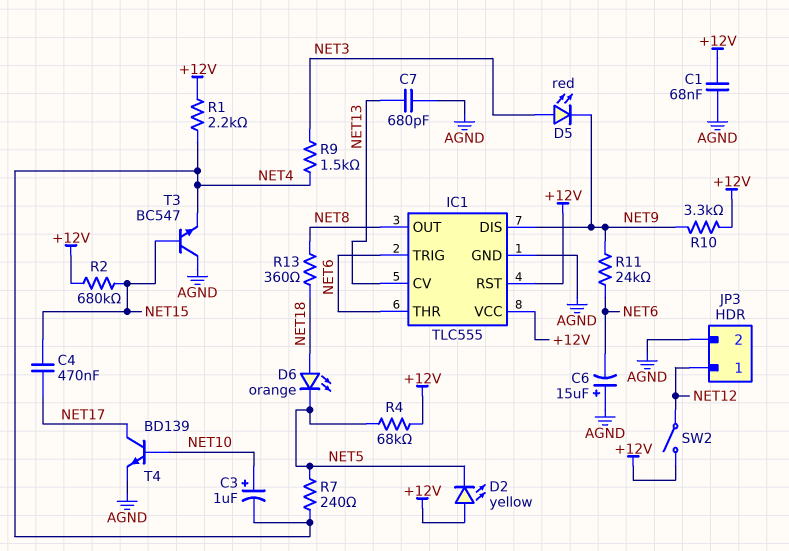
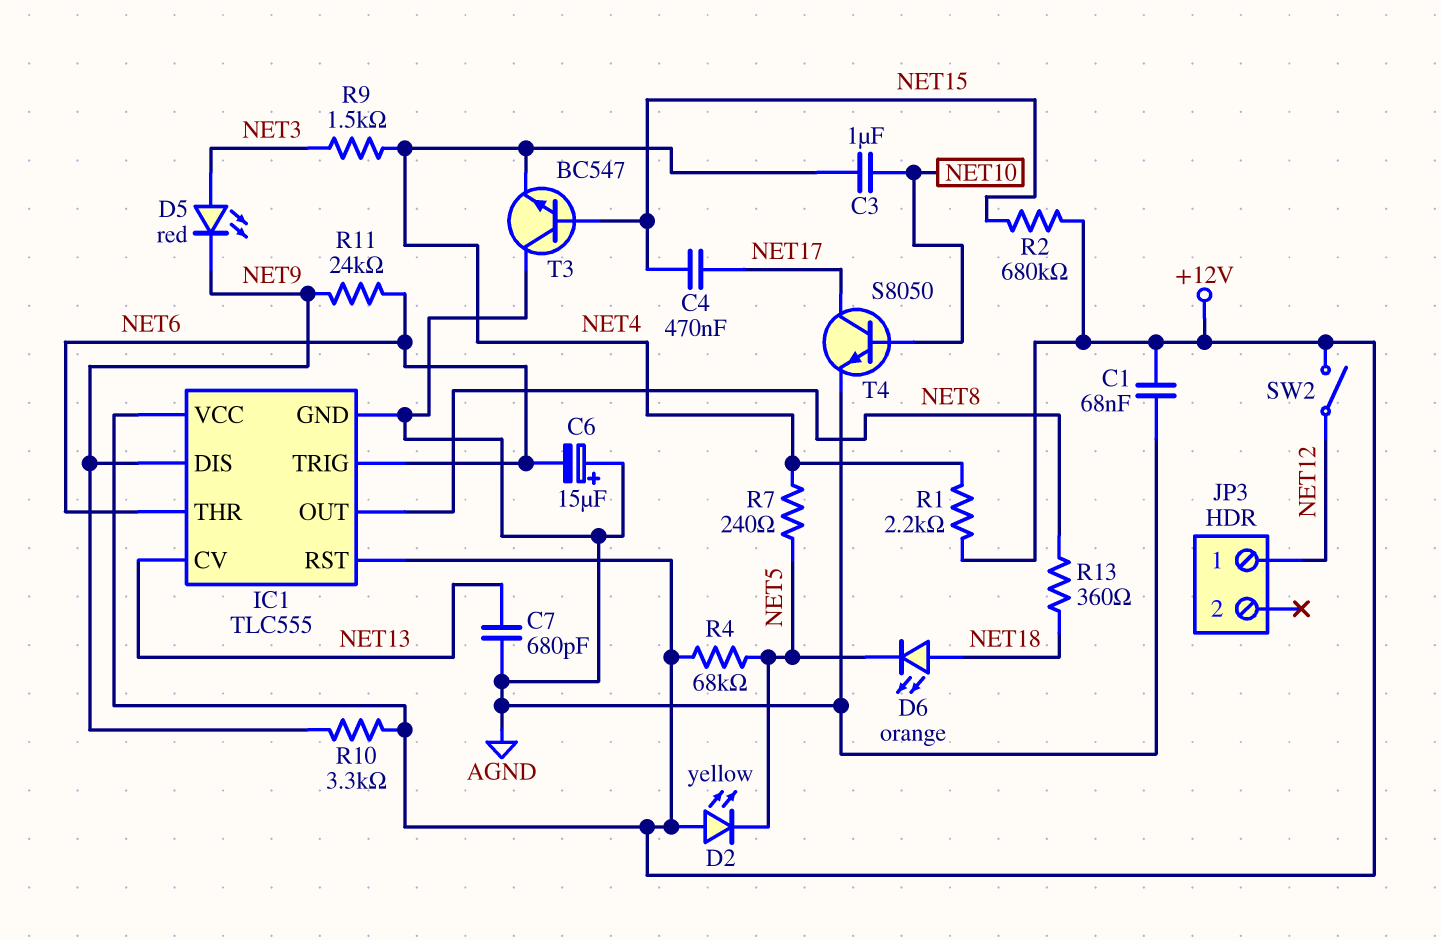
C3: 1uF (plus NET10, minus NET4) -> 1uF (NET4, NET10)
JP3 pin 2: AGND -> none
T4: NPN BD139 (B NET10, C NET17, E AGND) -> NPN S8050 (B NET10, C NET17, E AGND)

